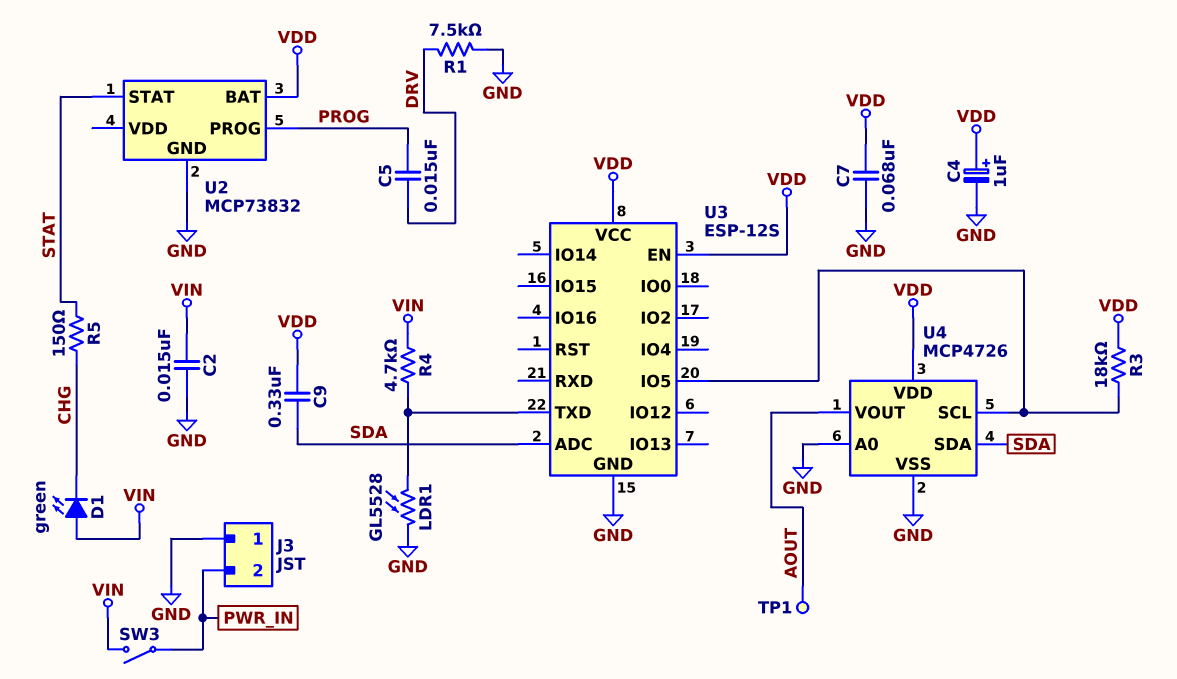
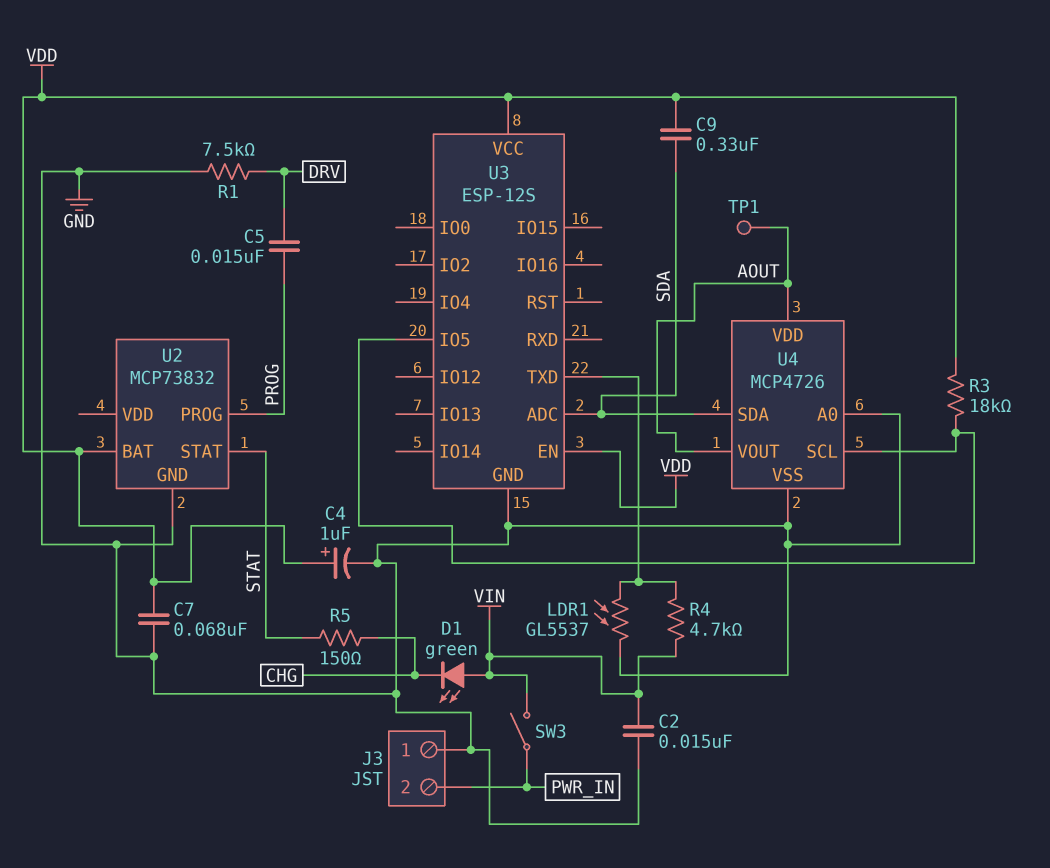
LDR1: GL5528 (GND, U3/TXD) -> GL5537 (GND, U3/TXD)
U4 pin VDD: VDD -> AOUT

